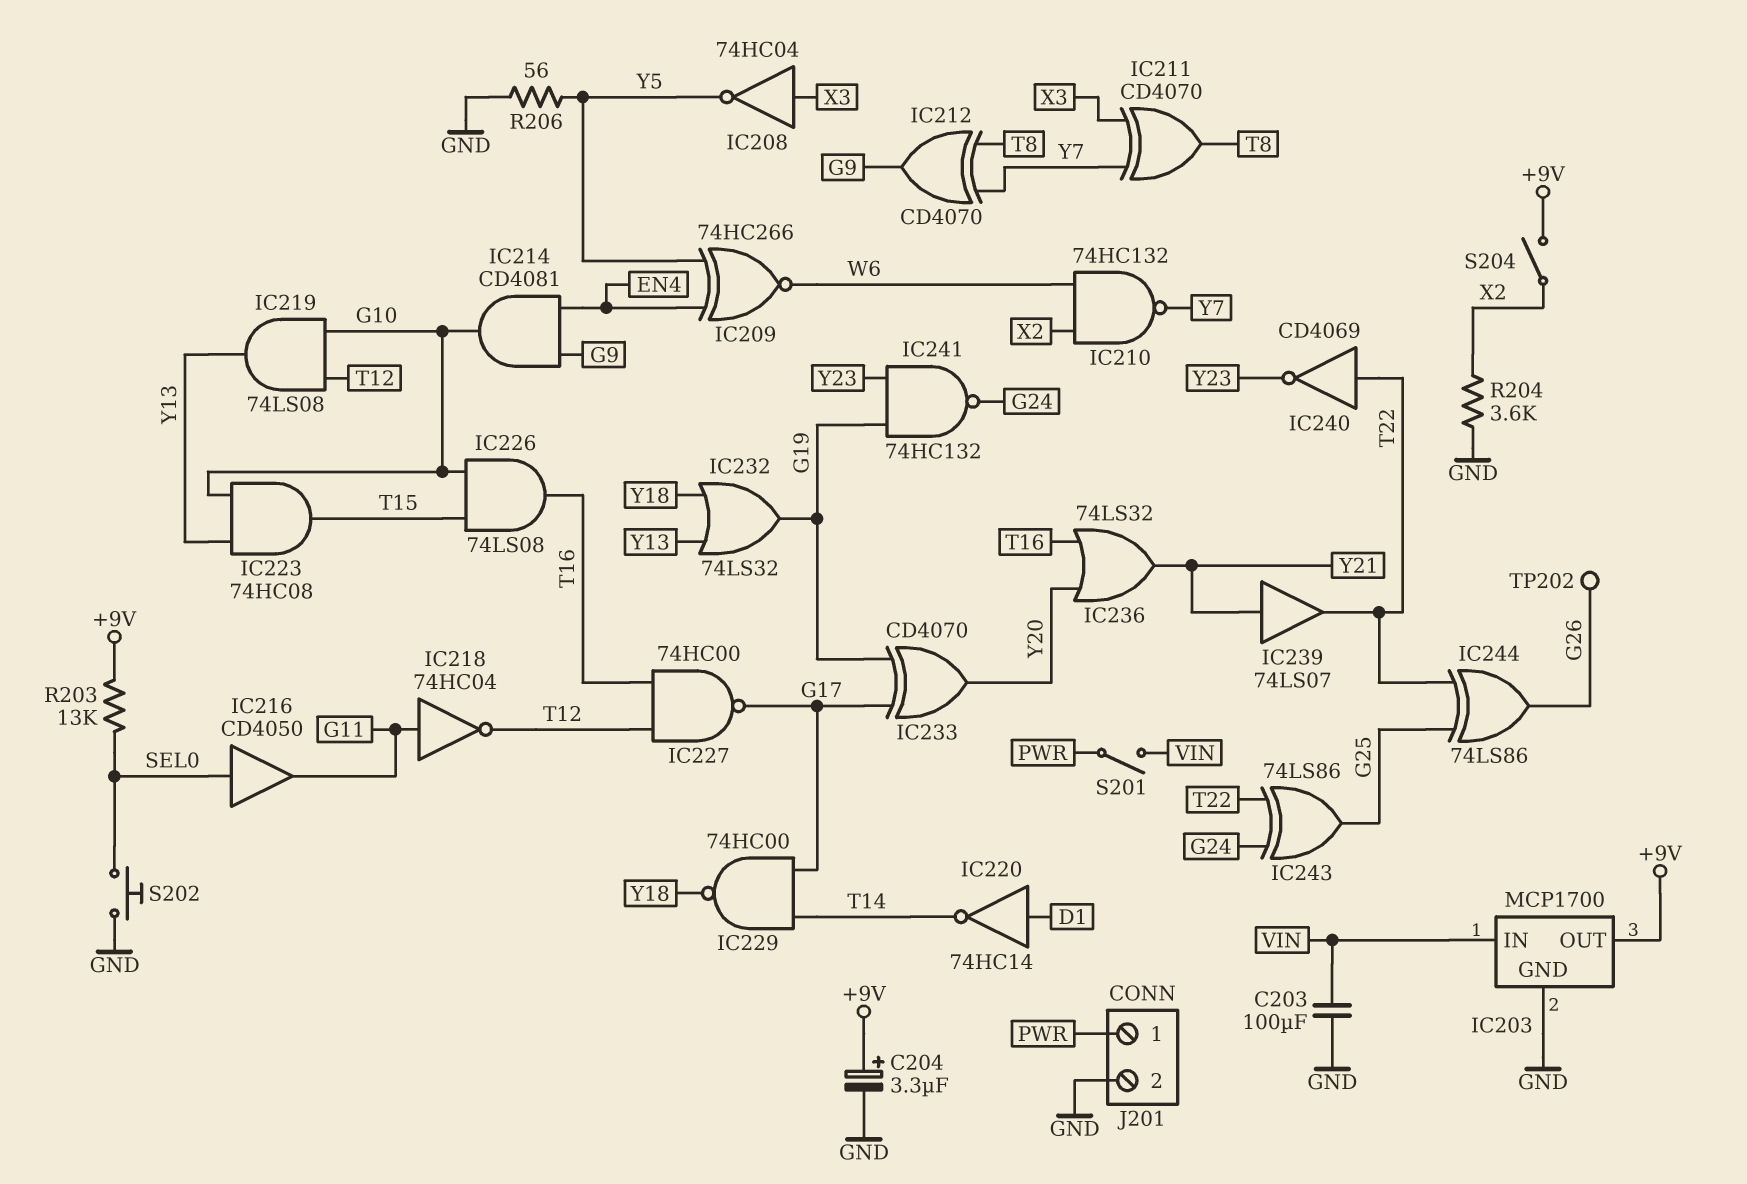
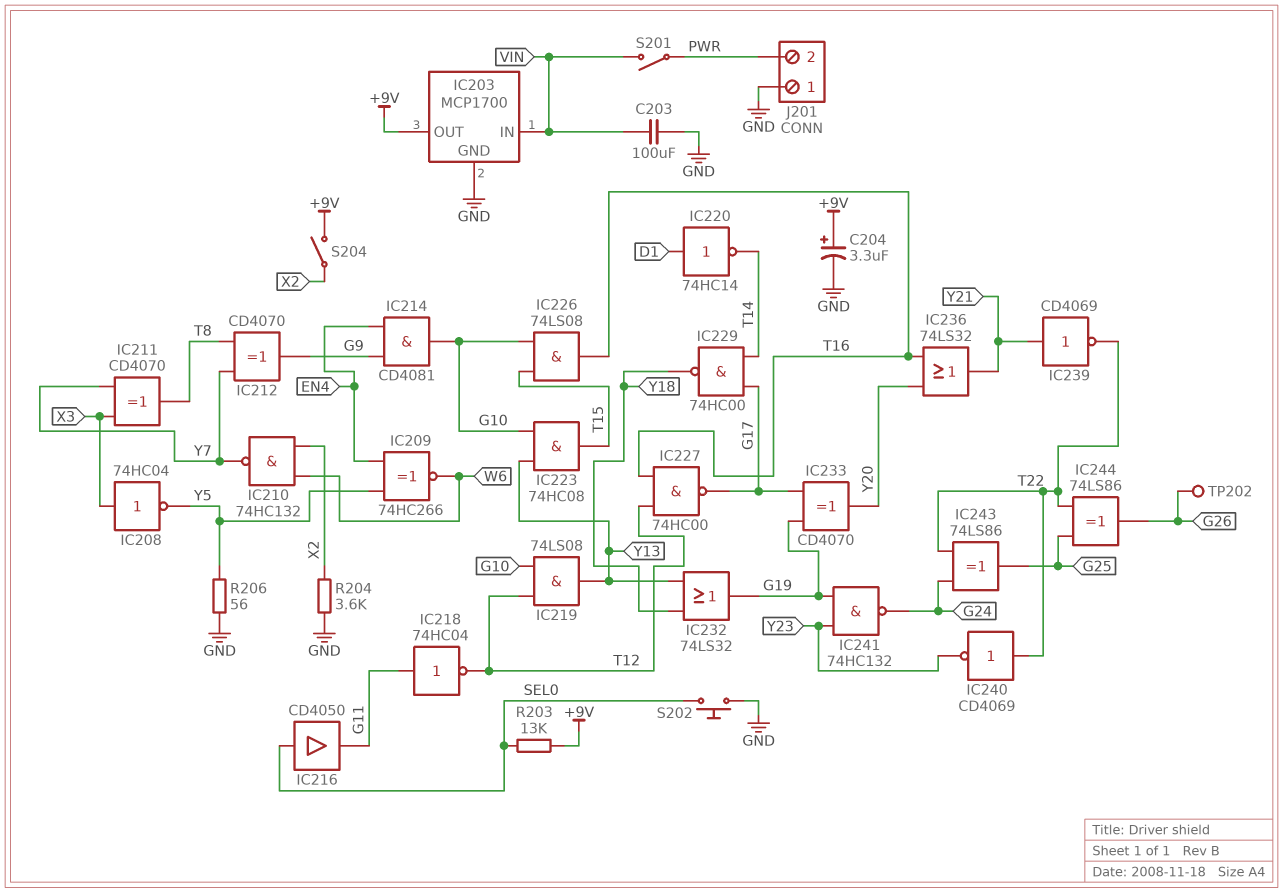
IC239: buffer 74LS07 (in Y21, out T22) -> NOT CD4069 (in Y21, out T22)
J201 pin 1: PWR -> GND
J201 pin 2: GND -> PWR

